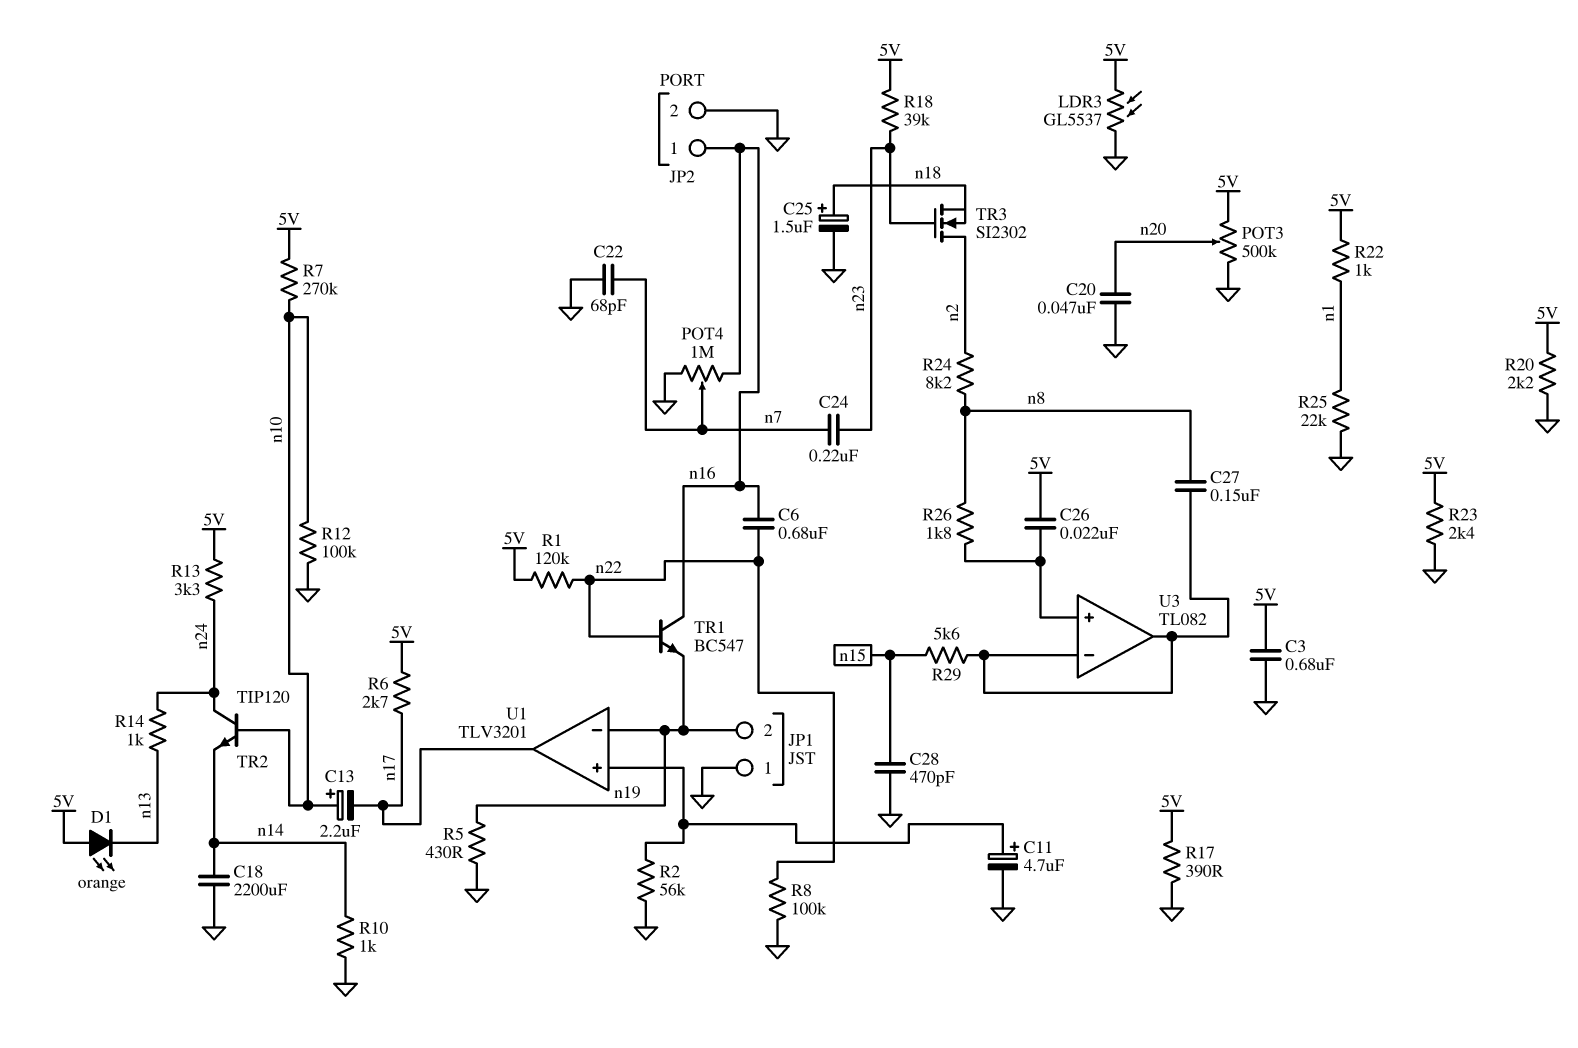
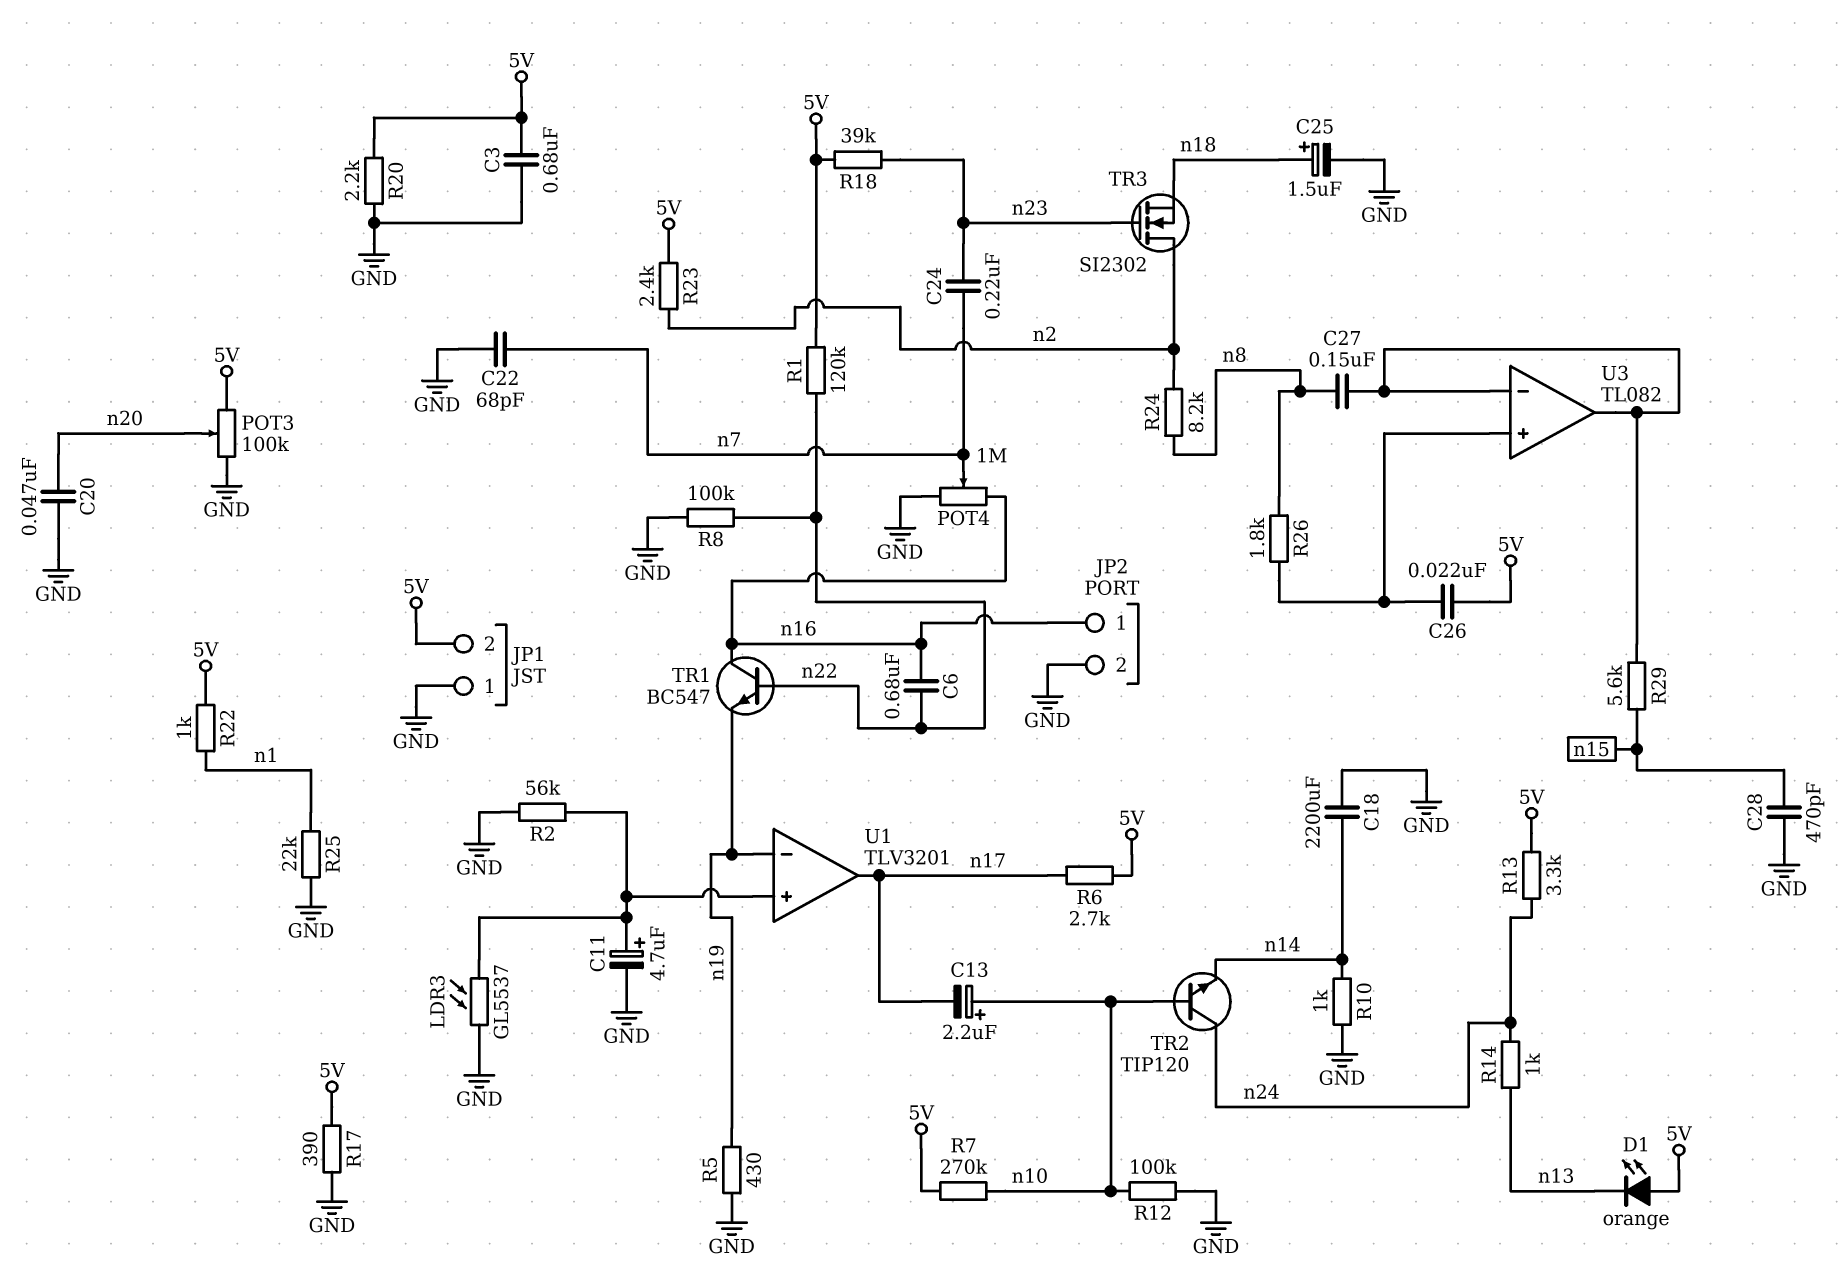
JP1 pin 2: n19 -> 5V
LDR3: GL5537 (5V, GND) -> GL5537 (GND, U1/in+)
POT3: 500k (5V, GND, wiper n20) -> 100k (5V, GND, wiper n20)
R23: 2.4k (5V, GND) -> 2.4k (5V, n2)

